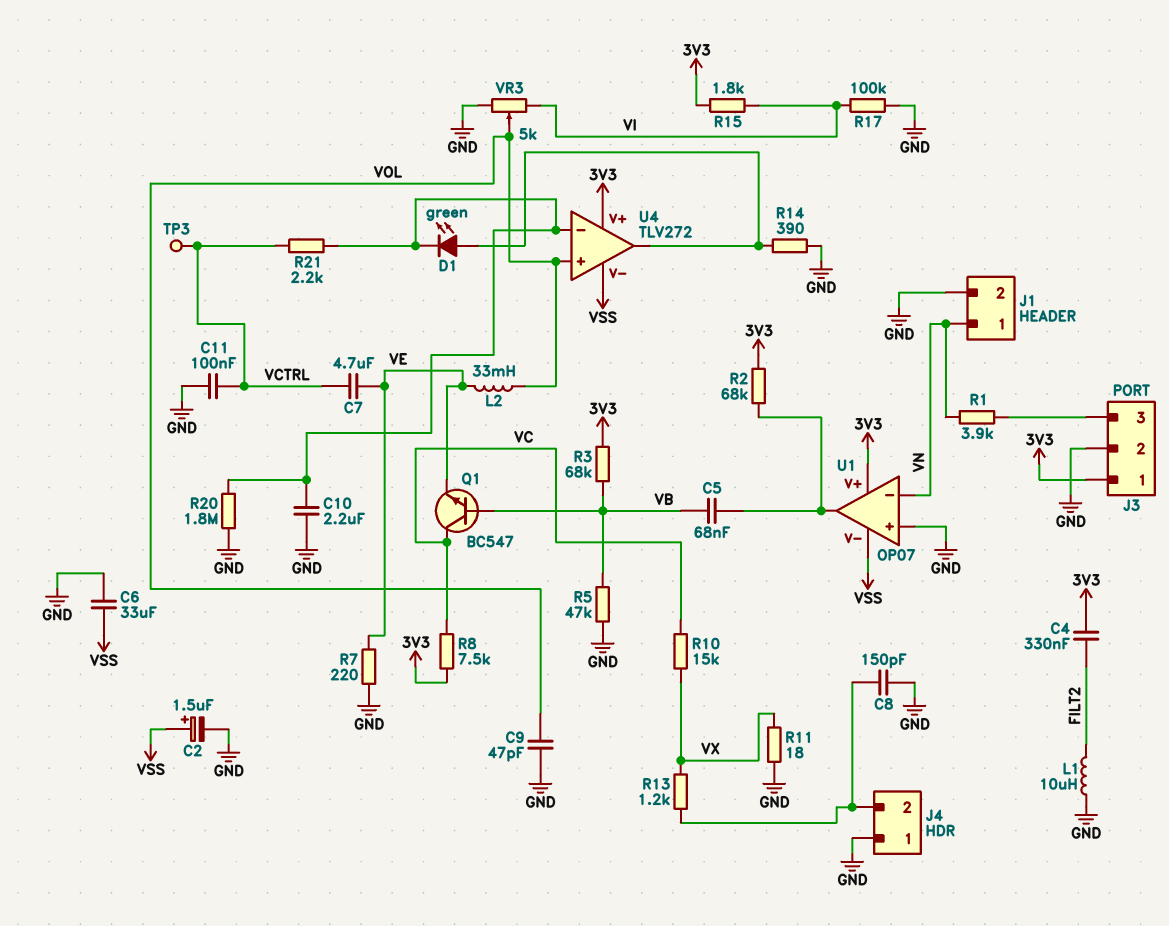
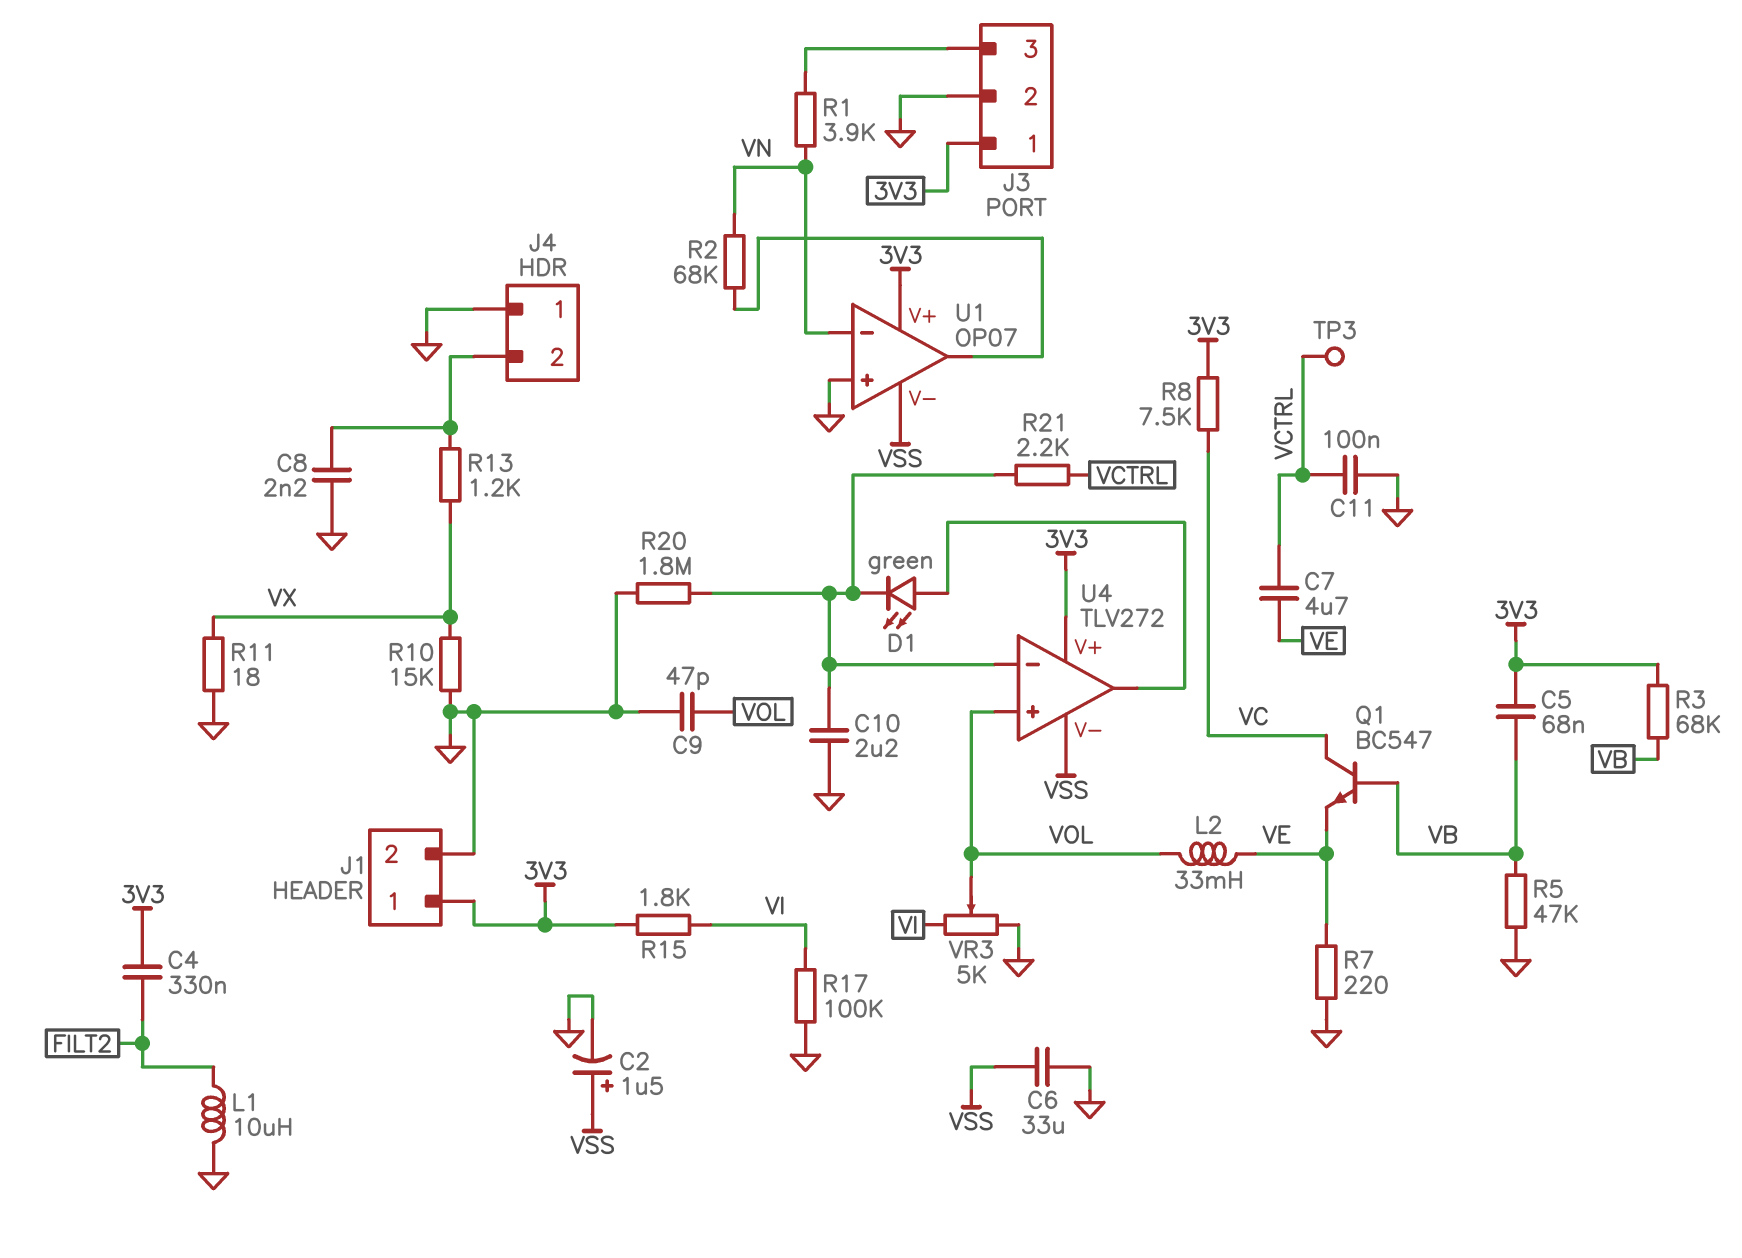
C5: 68nF (U1/out, VB) -> 68nF (3V3, VB)
C8: 150pF (GND, J4/2) -> 2.2nF (GND, J4/2)
J1 pin 1: VN -> 3V3
R2: 68k (3V3, U1/out) -> 68k (U1/out, VN)
R10: 15k (VC, VX) -> 15k (GND, VX)
R14: 390 (GND, U4/out) -> none

